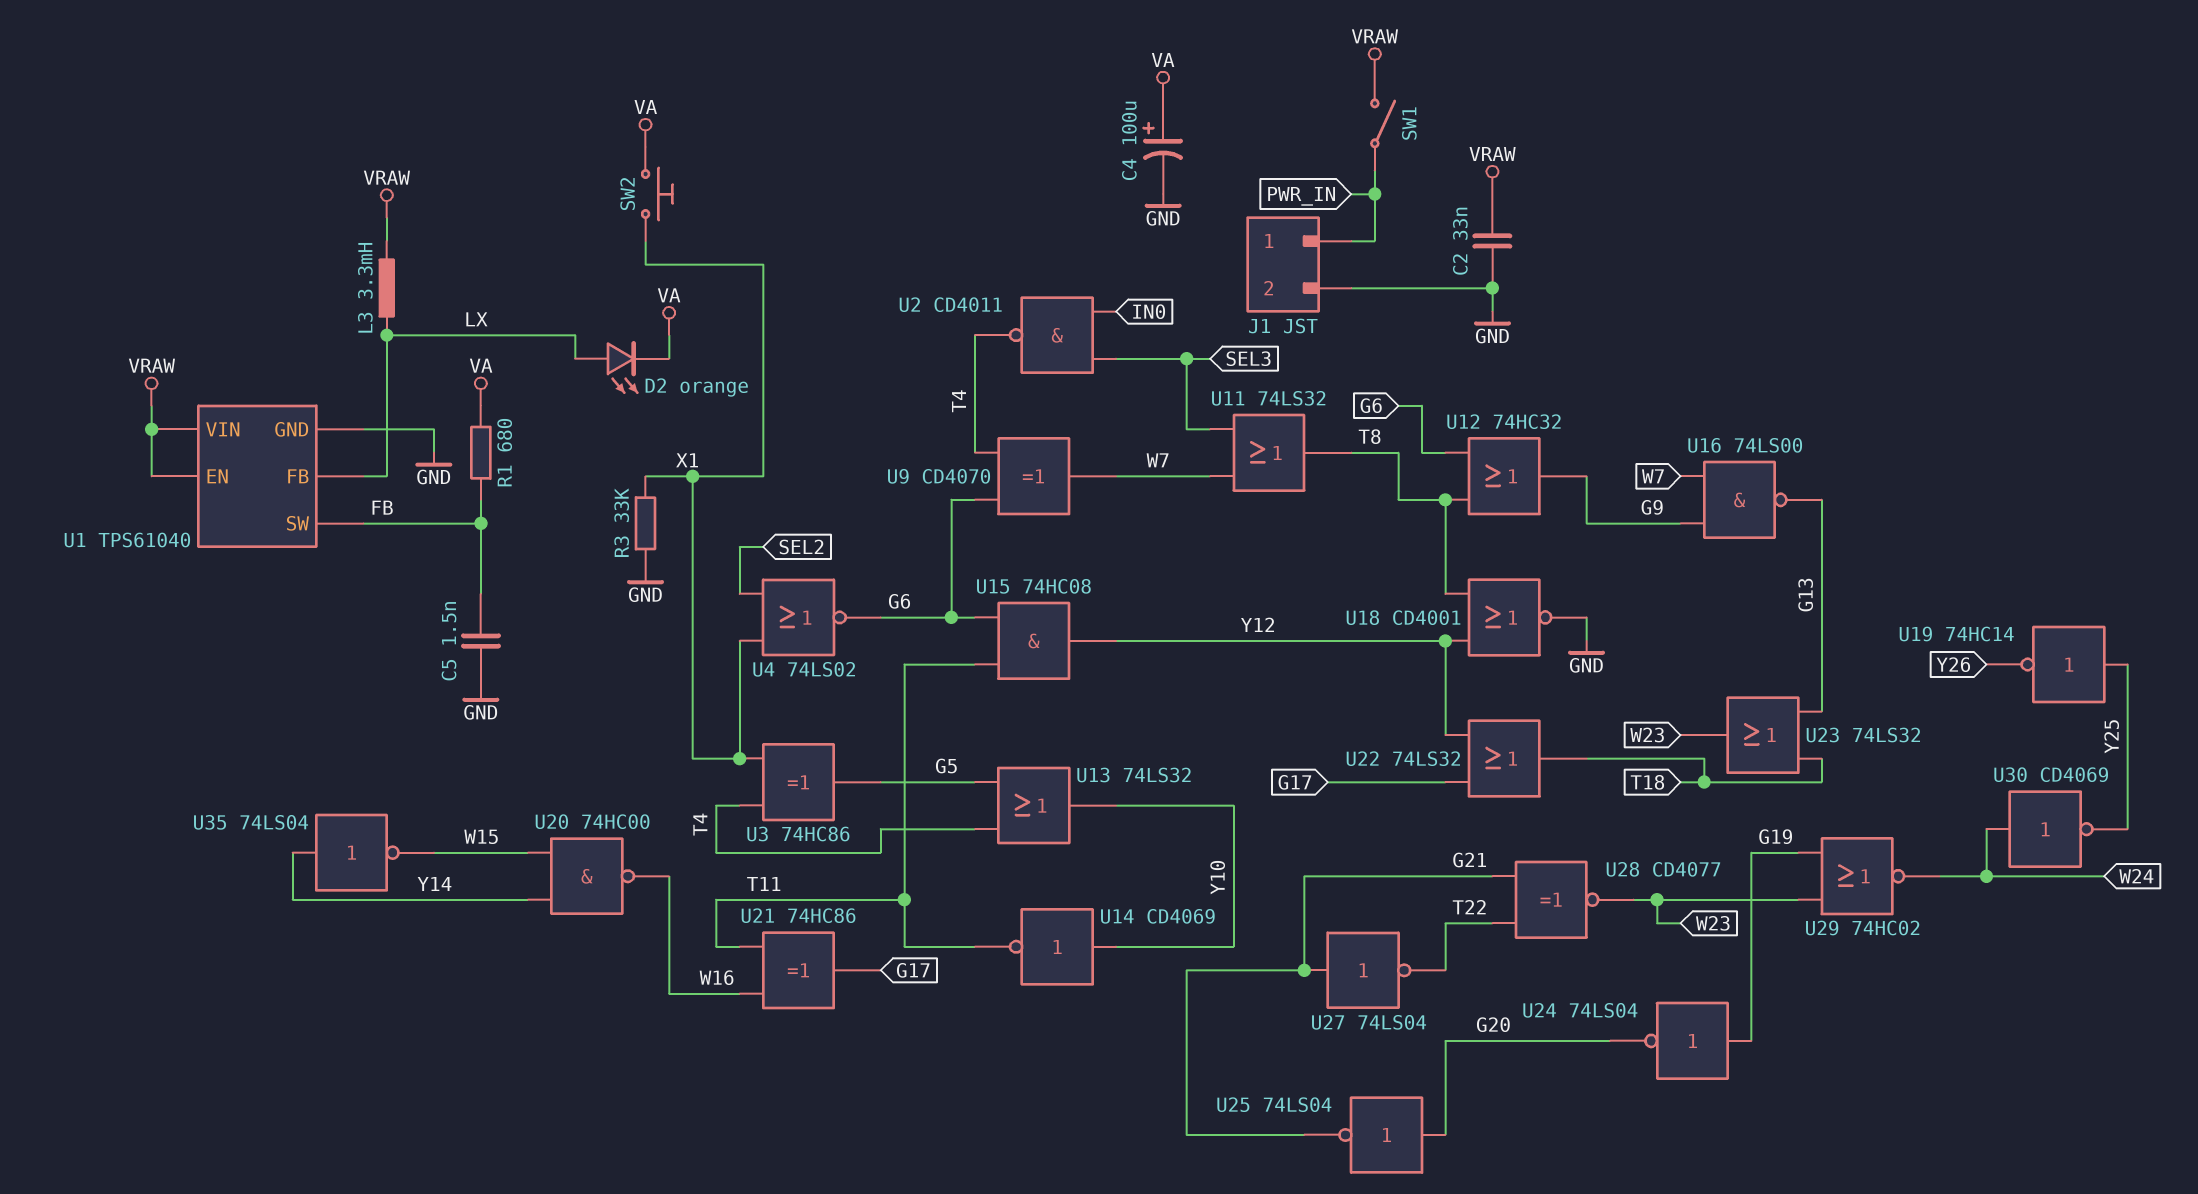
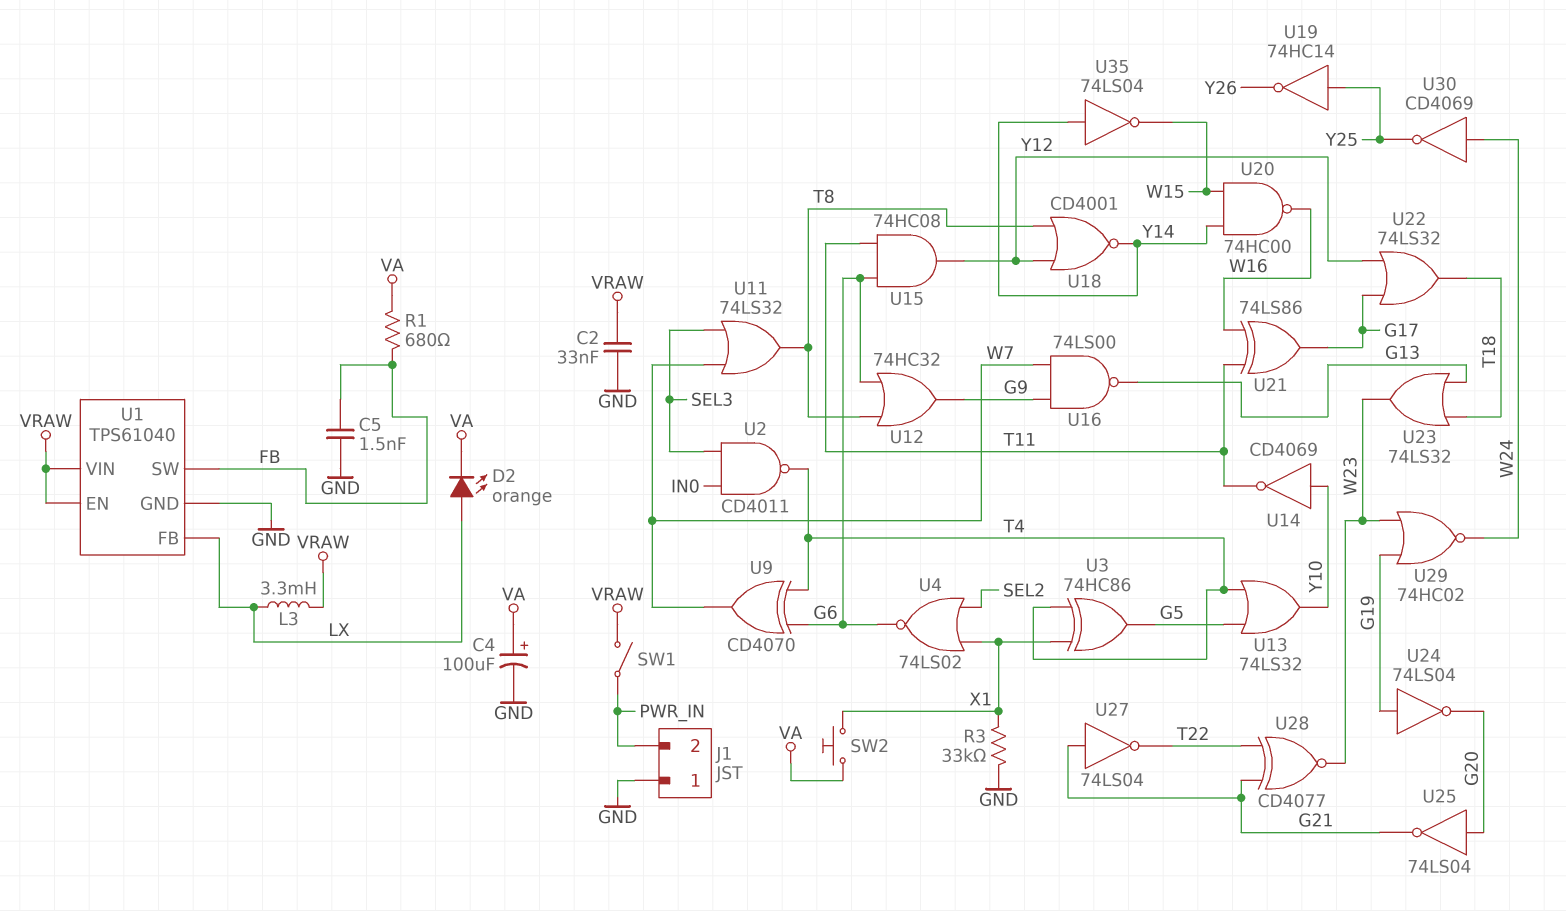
J1 pin 1: PWR_IN -> GND
J1 pin 2: GND -> PWR_IN
U18: NOR CD4001 (in T8, in Y12, out GND) -> NOR CD4001 (in T8, in Y12, out Y14)
U21: XOR 74HC86 (in T11, in W16, out G17) -> XOR 74LS86 (in T11, in W16, out G17)

